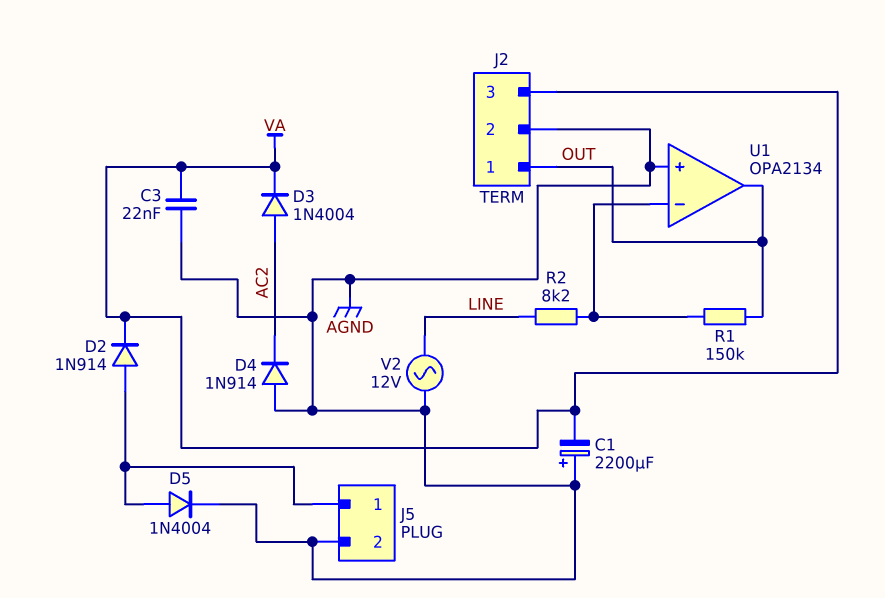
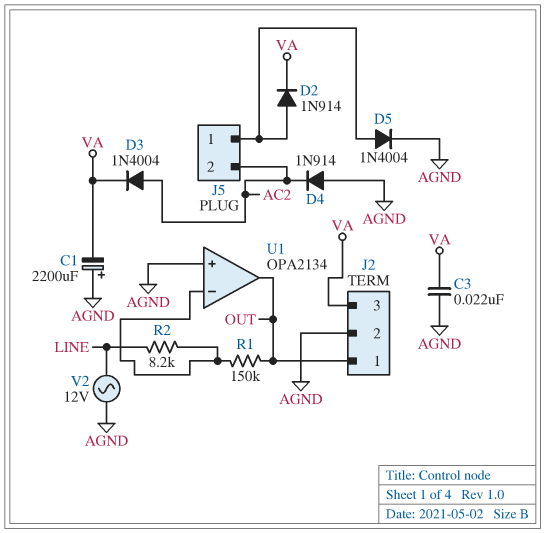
J5 pin 2: AGND -> AC2

